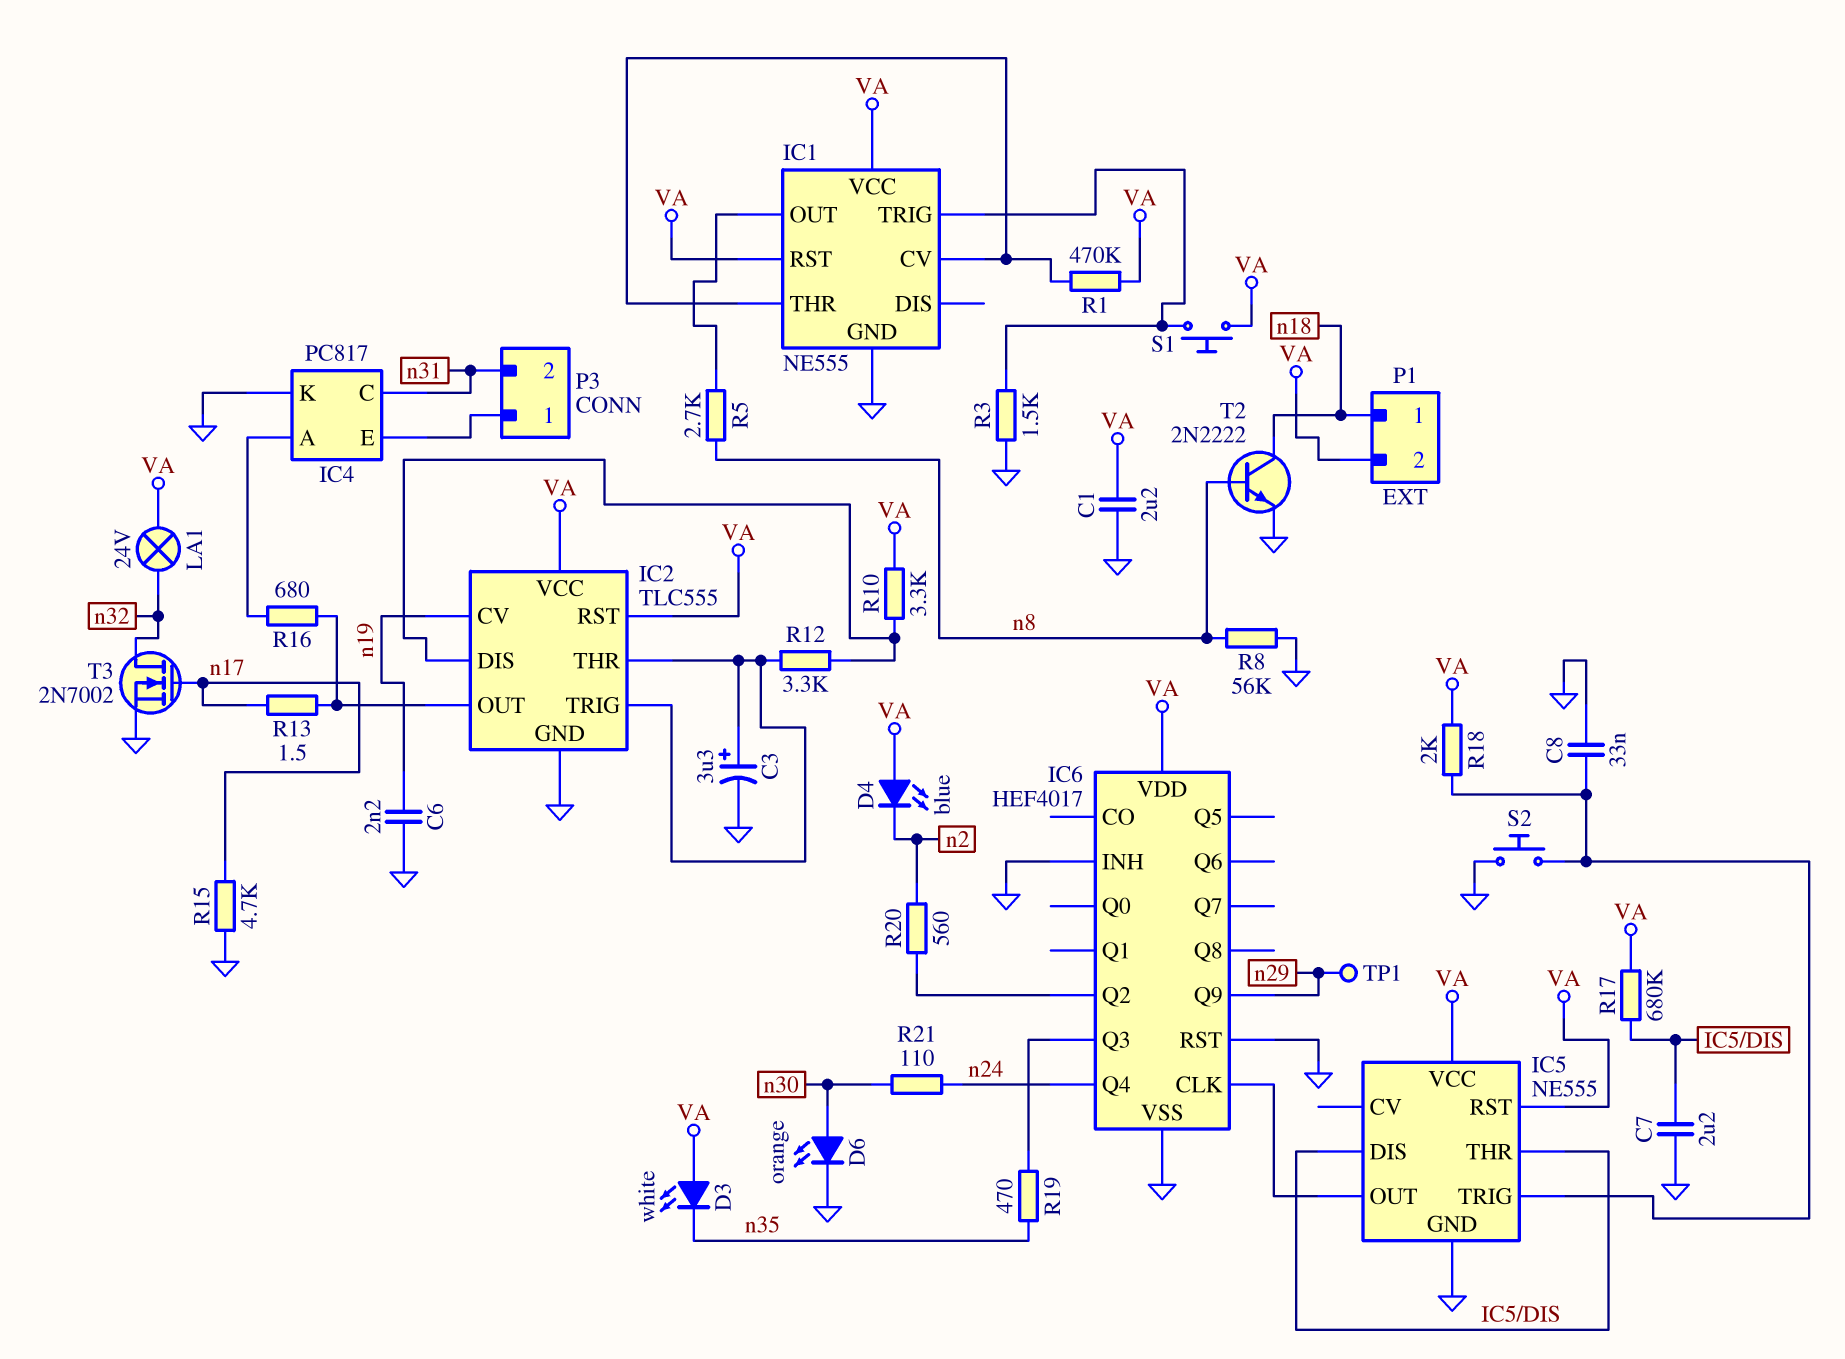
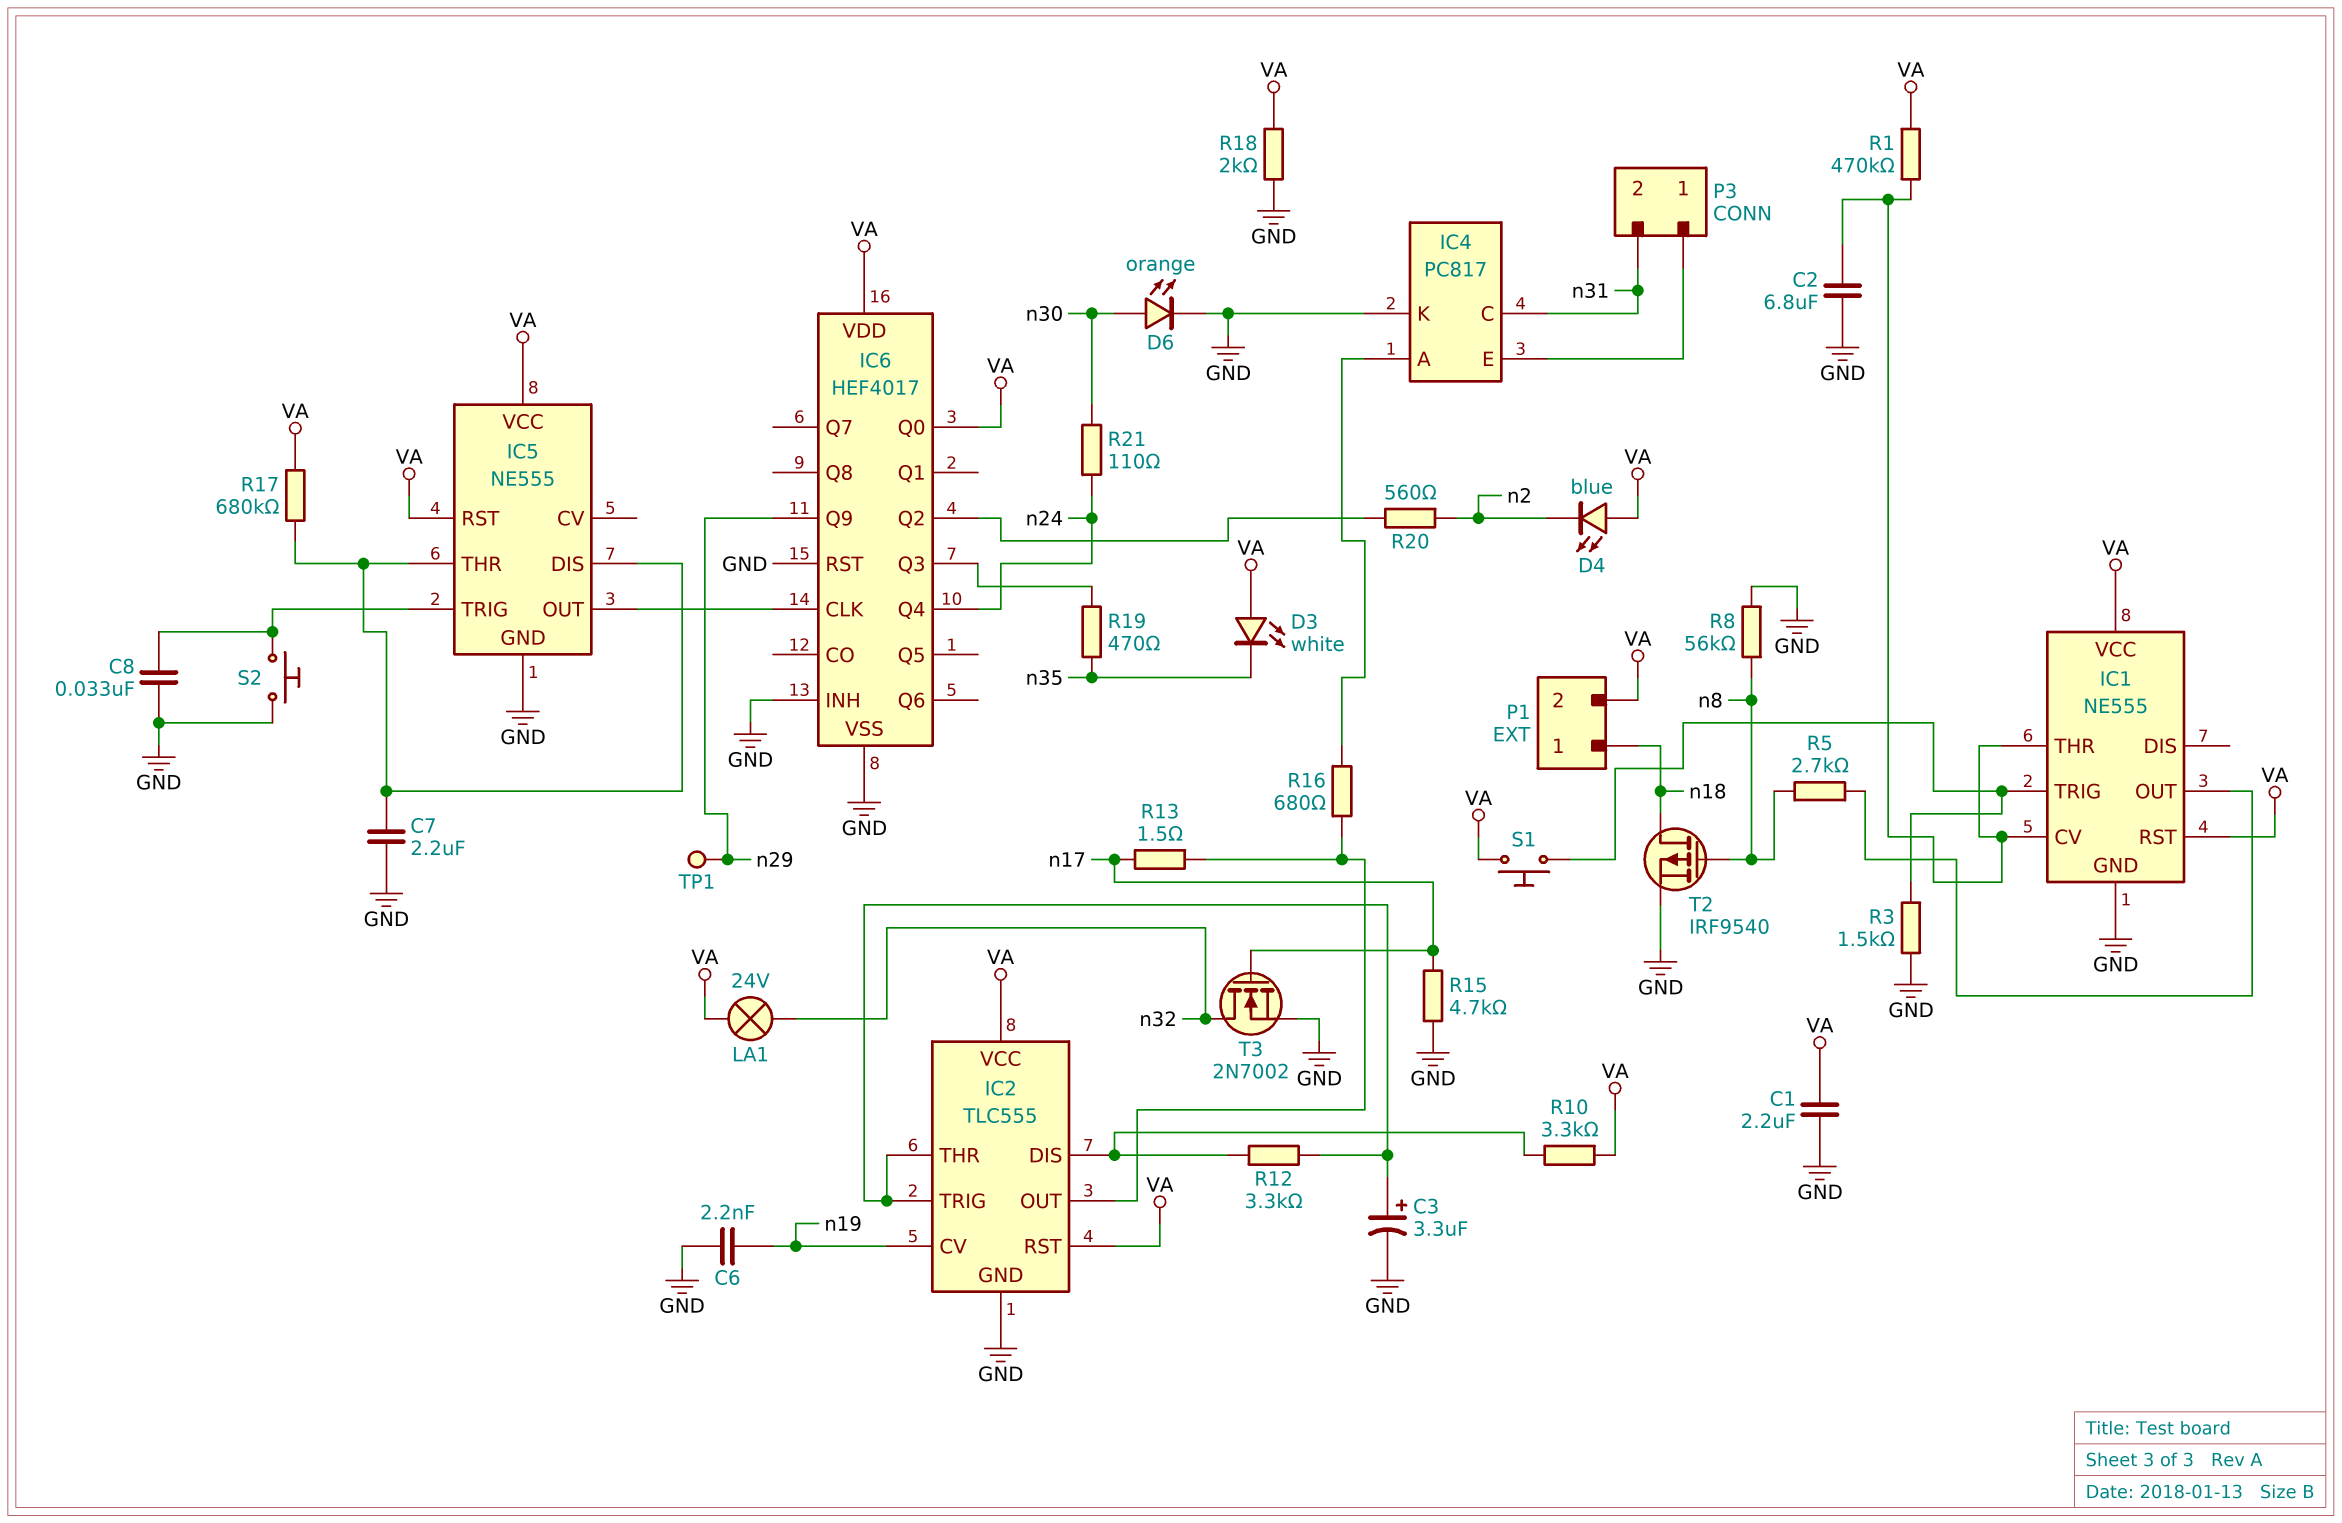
C2: none -> 6.8uF (GND, IC1/CV)
IC6 pin Q0: none -> VA
R18: 2k (IC5/TRIG, VA) -> 2k (GND, VA)
T2: NPN 2N2222 (B n8, C n18, E GND) -> PMOS IRF9540 (G n8, D n18, S GND)

